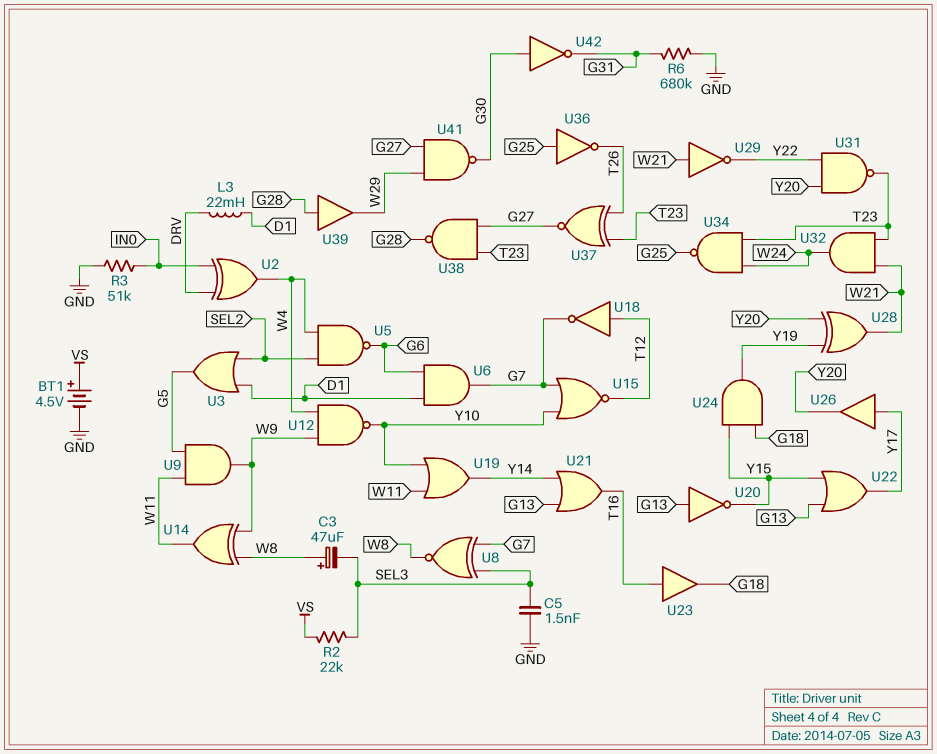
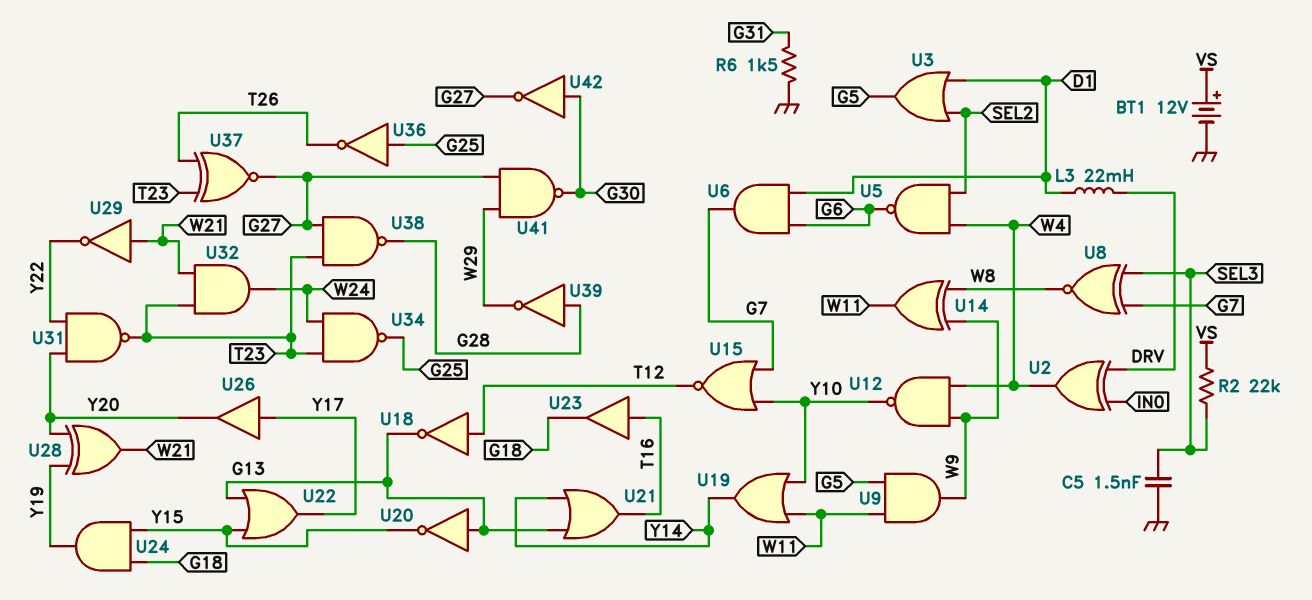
BT1: 4.5V (plus VS, minus GND) -> 12V (plus VS, minus GND)
C3: 47uF (plus W8, minus SEL3) -> none
R3: 51k (GND, IN0) -> none
R6: 680k (G31, GND) -> 1.5k (G31, GND)
U18: NOT (in T12, out G7) -> NOT (in T12, out G13)
U39: buffer (in G28, out W29) -> NOT (in G28, out W29)
U42: NOT (in G30, out G31) -> NOT (in G30, out G27)

